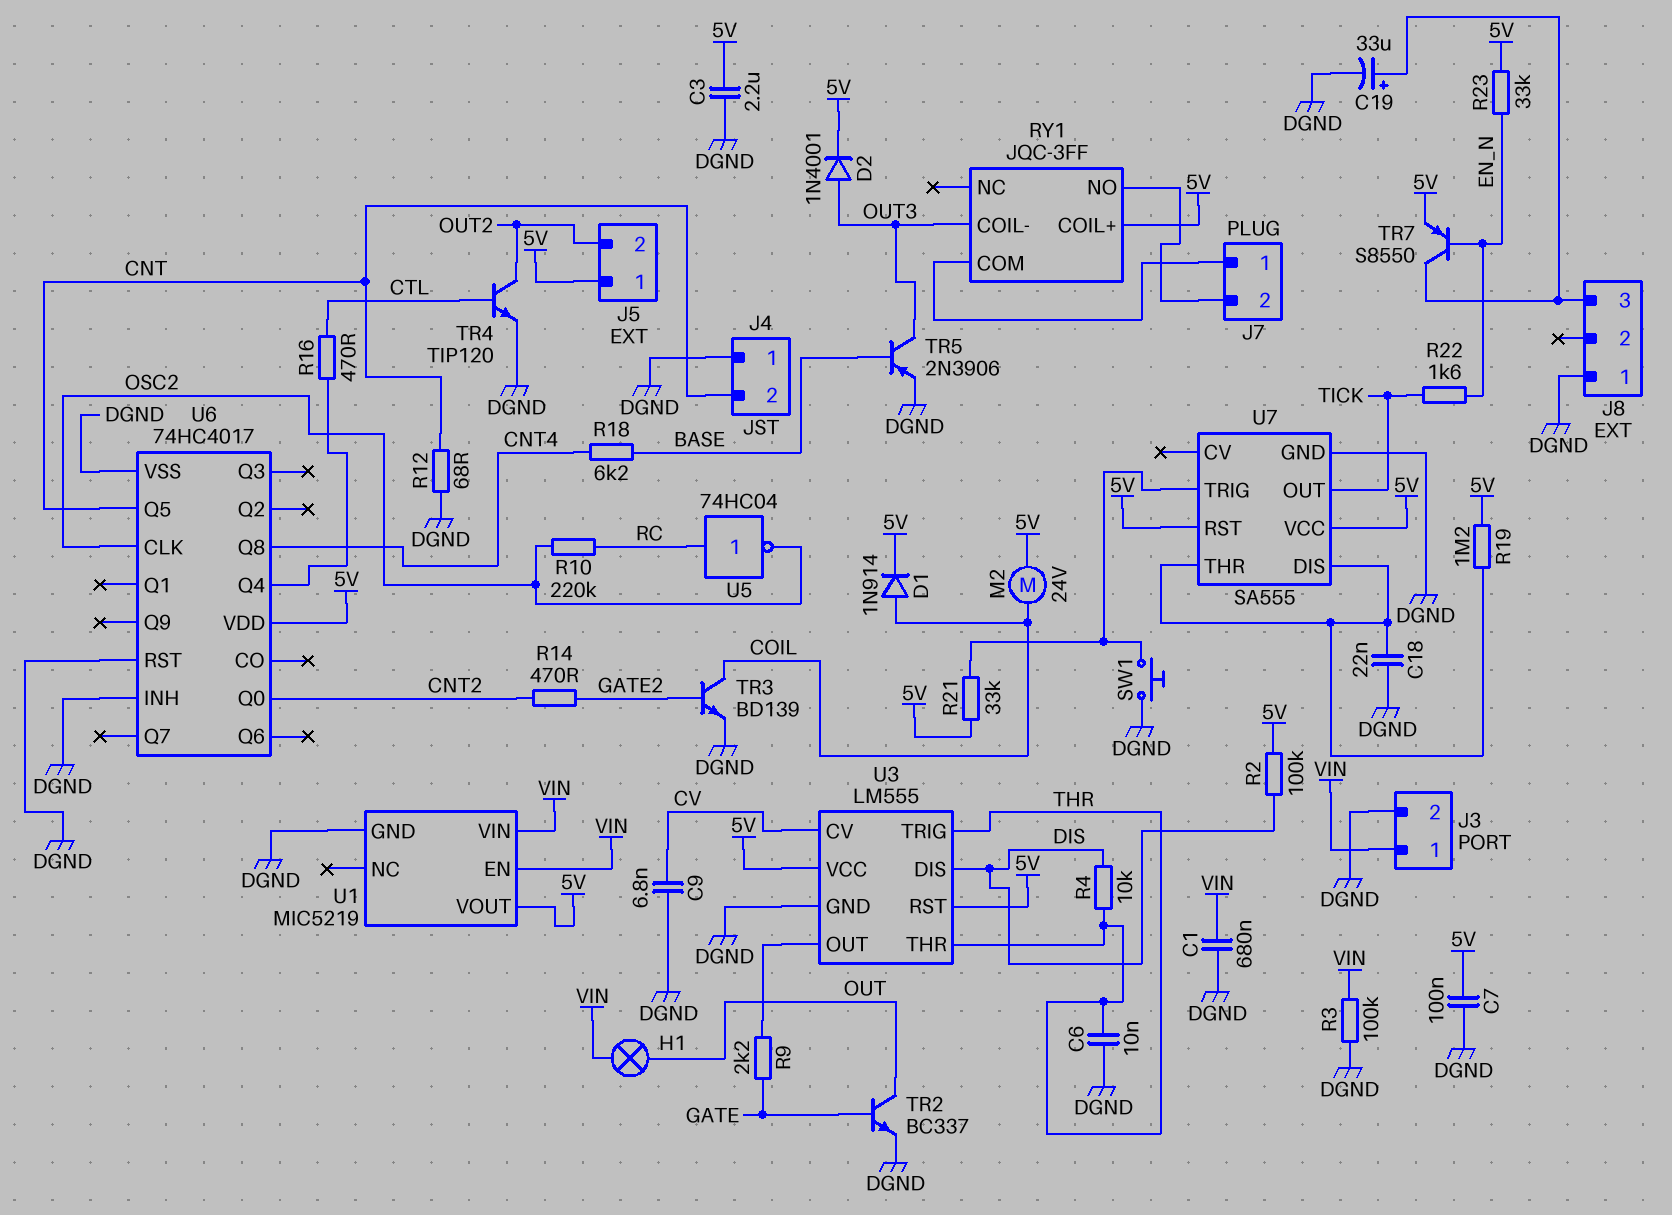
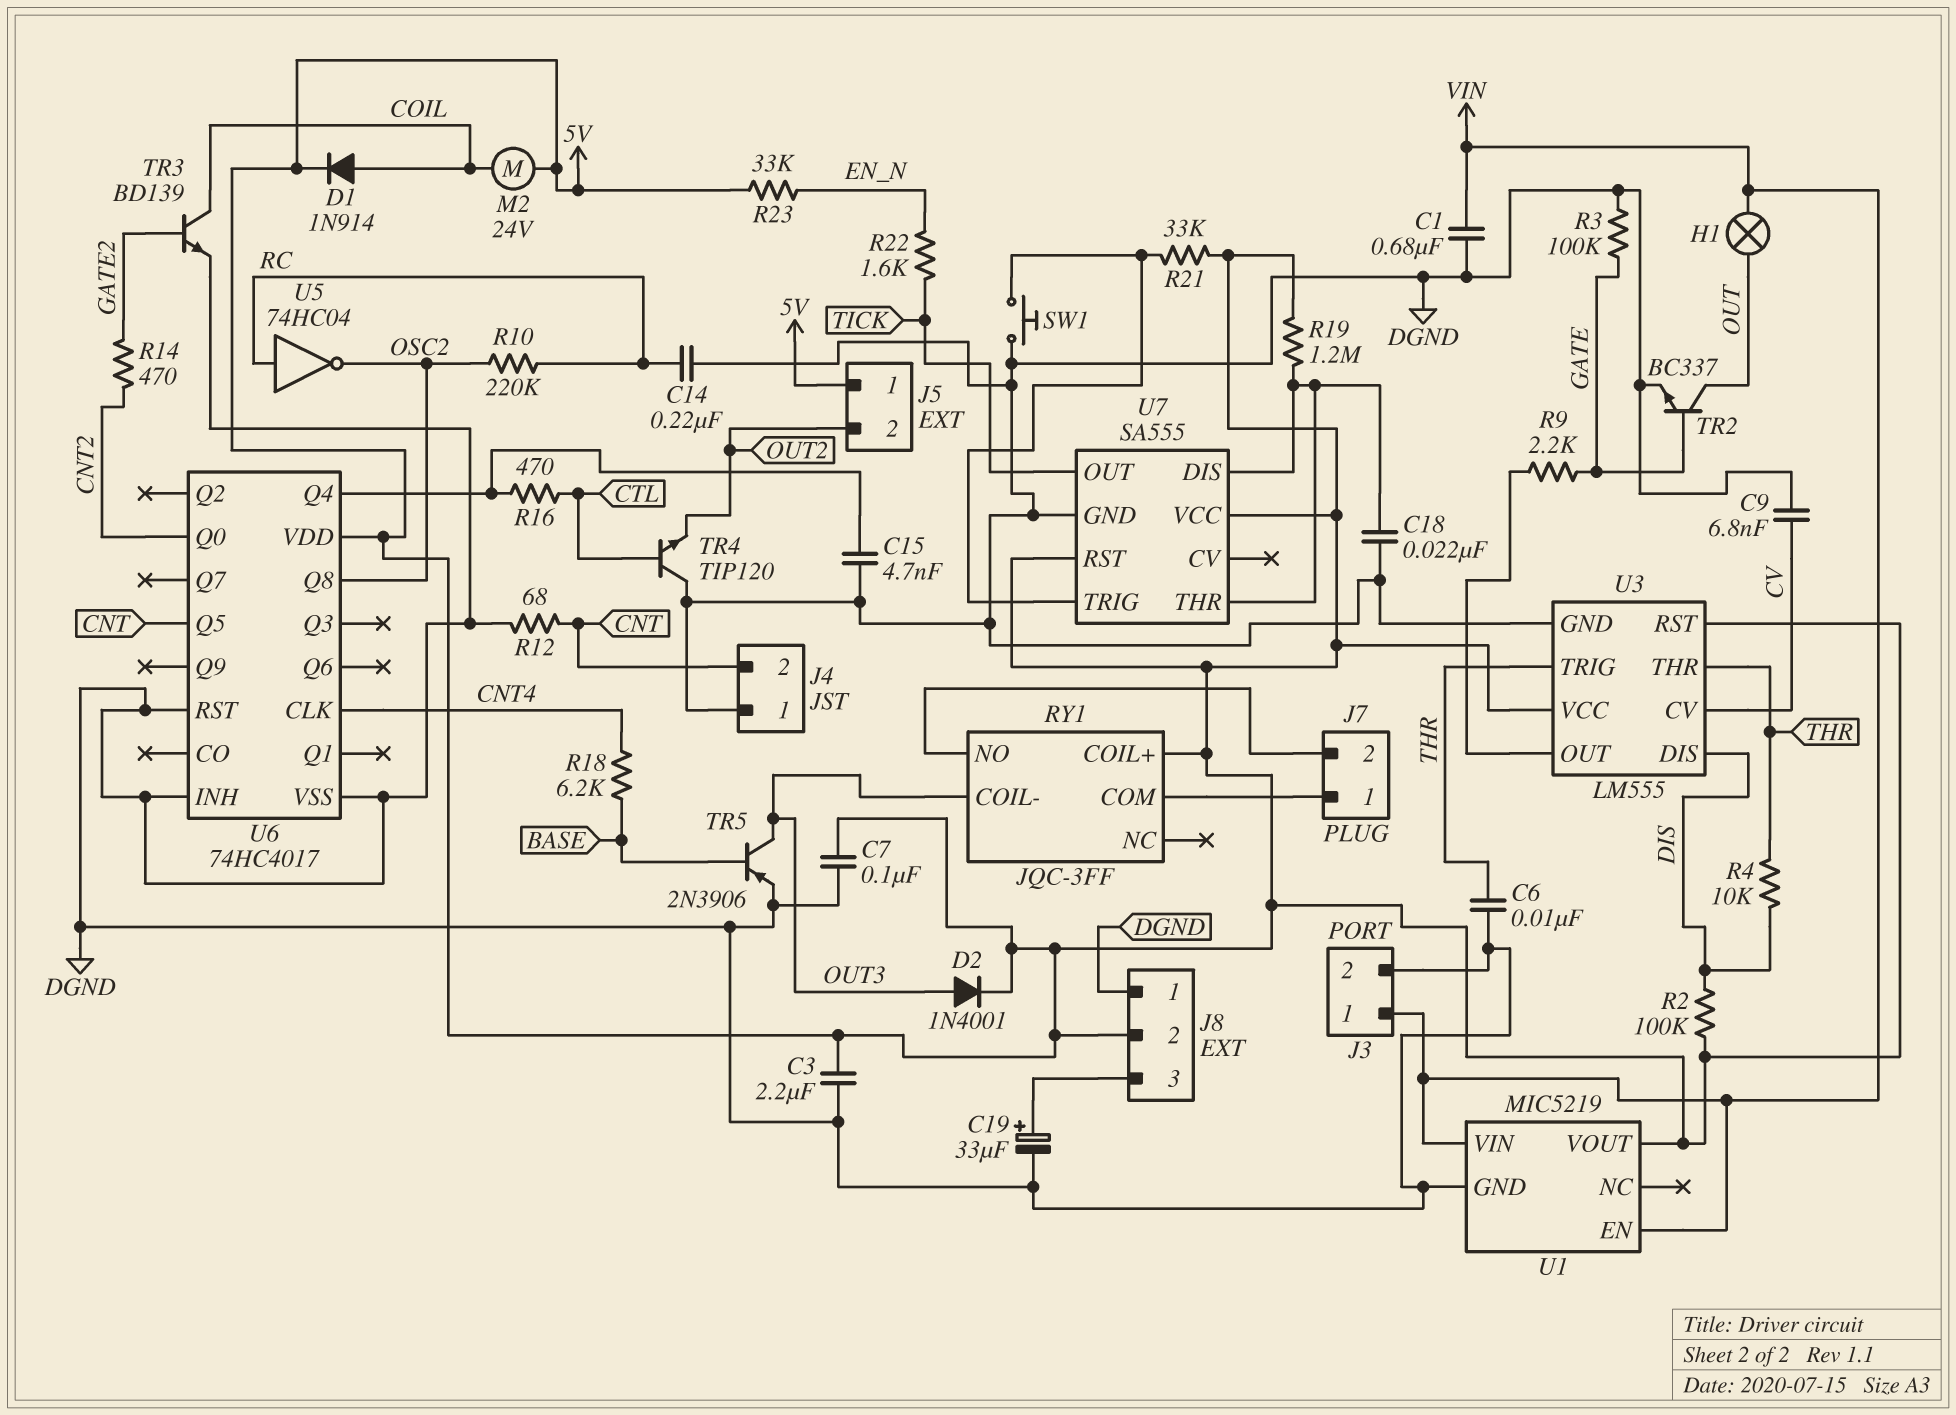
C14: none -> 220nF (DGND, RC)
C15: none -> 4.7nF (DGND, U6/Q4)
J8 pin 2: none -> 5V
R3: 100k (DGND, VIN) -> 100k (DGND, GATE)
TR4: NPN TIP120 (B CTL, C OUT2, E DGND) -> NPN TIP120 (B CTL, C DGND, E OUT2)
TR7: PNP S8550 (B EN_N, C J8/3, E 5V) -> none
U6 pin CLK: OSC2 -> CNT4
U6 pin Q8: CNT4 -> OSC2

